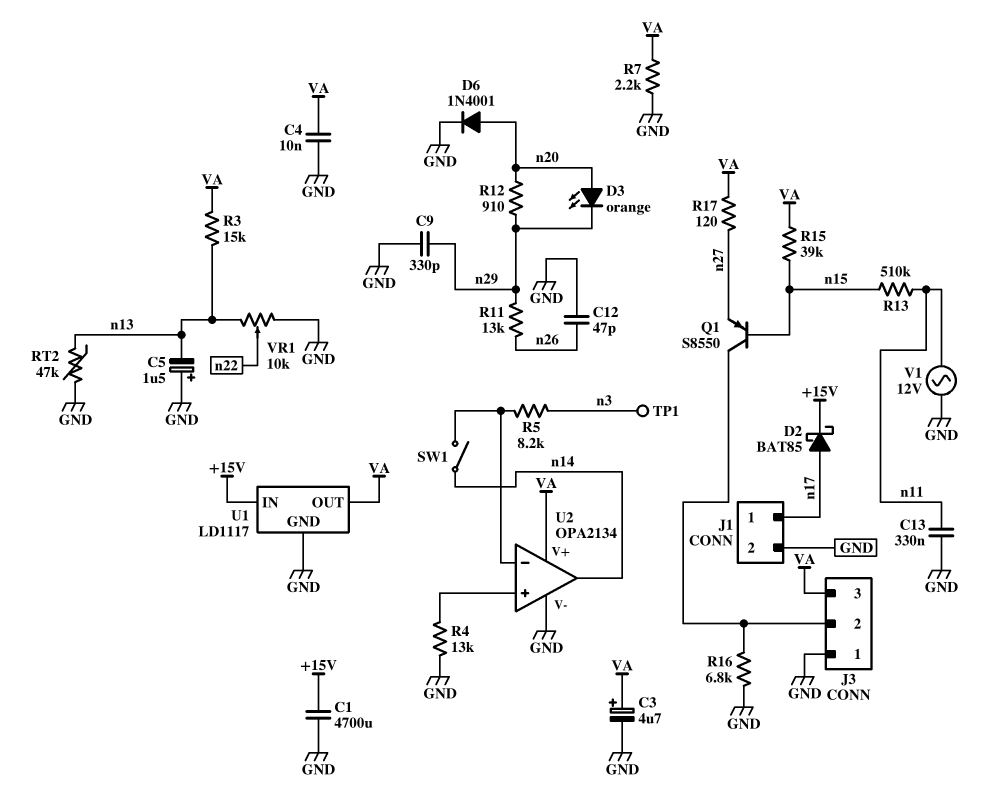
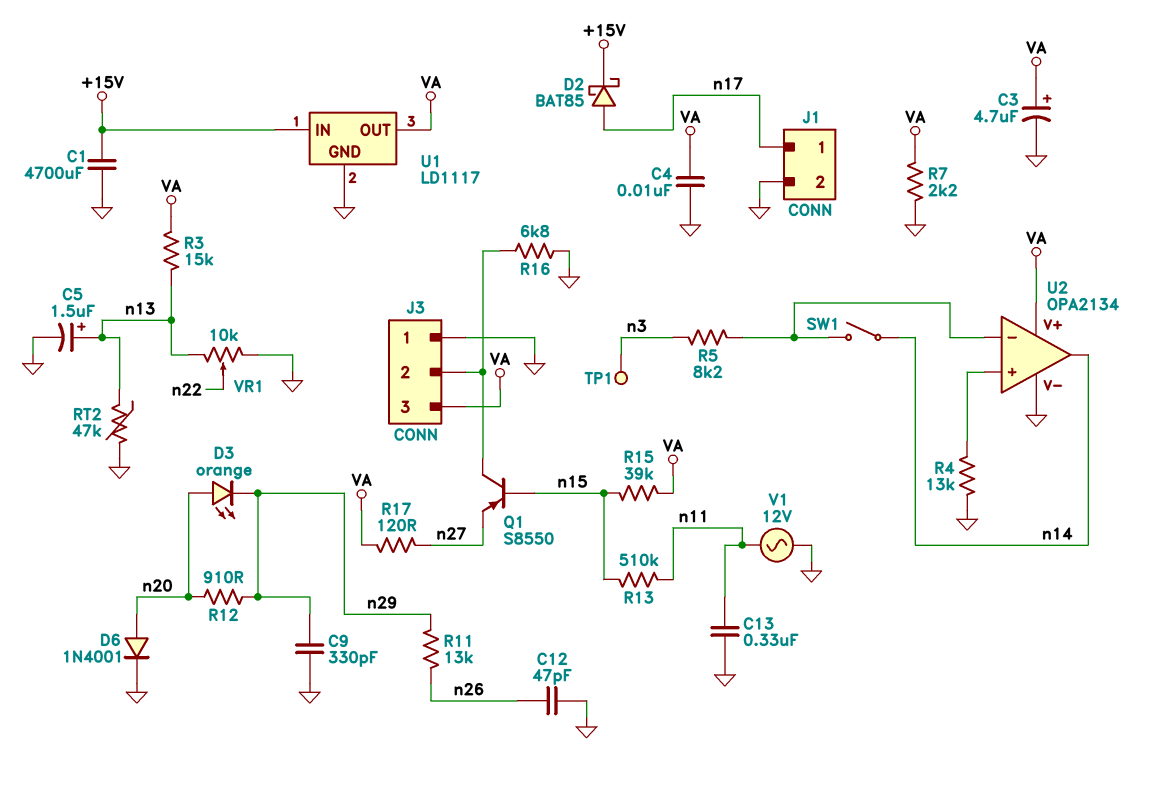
C5: 1.5uF (plus GND, minus n13) -> 1.5uF (plus n13, minus GND)

